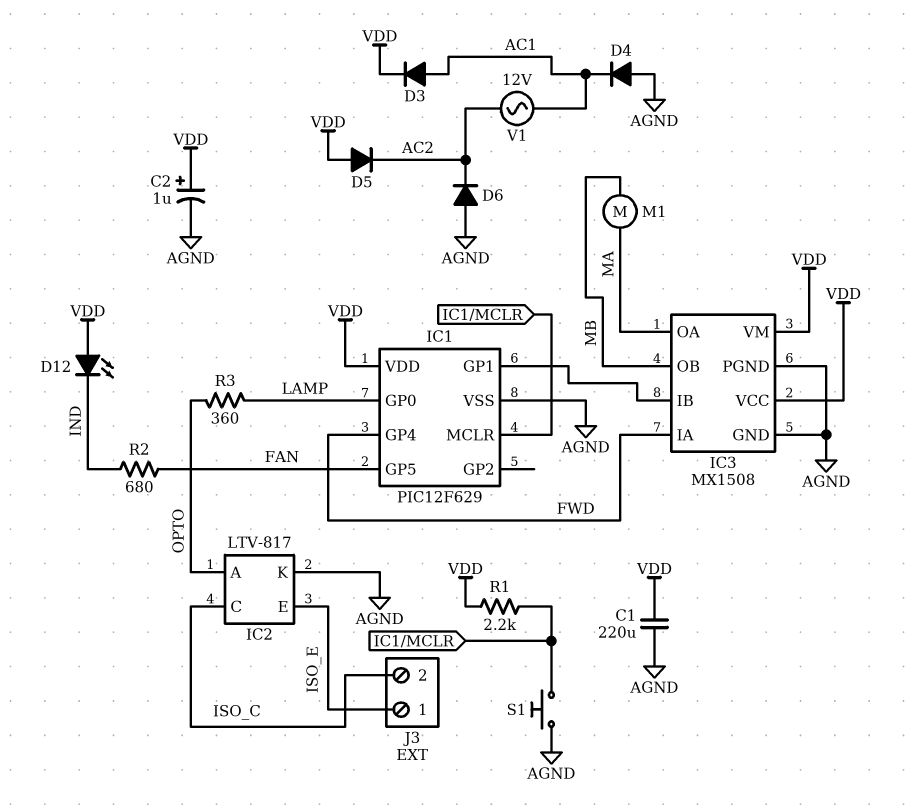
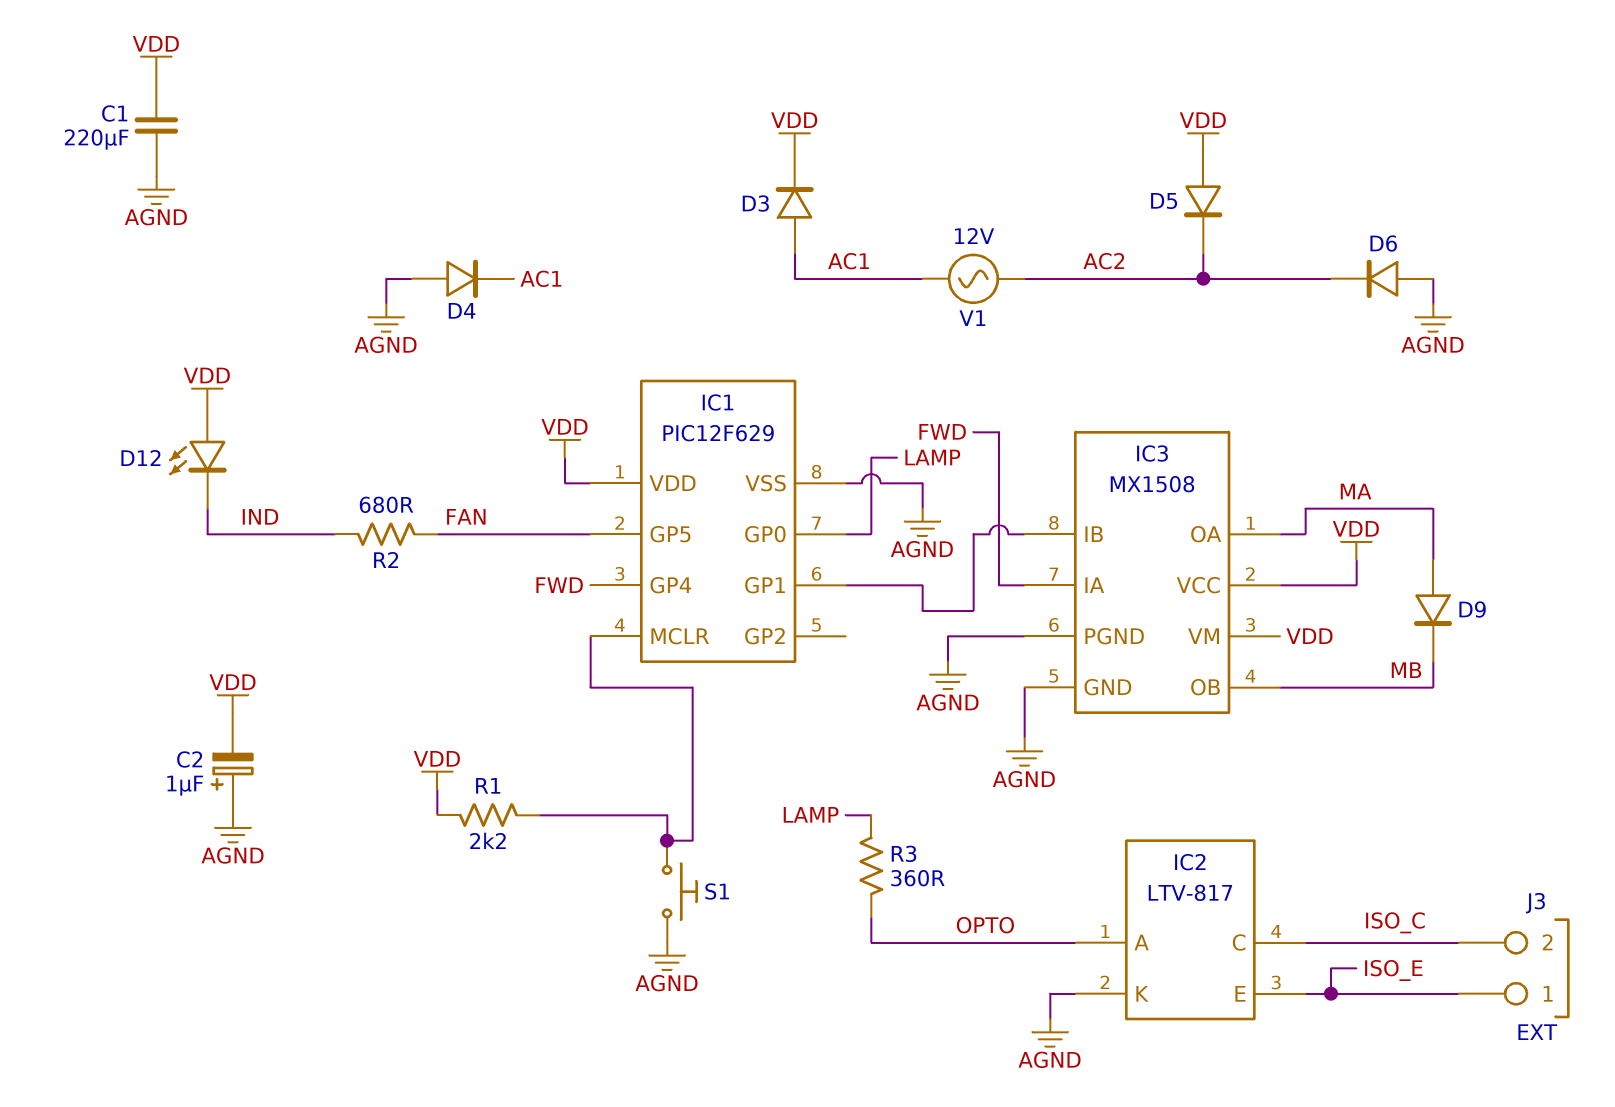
C2: 1uF (plus VDD, minus AGND) -> 1uF (plus AGND, minus VDD)
D9: none -> diode (A MA, K MB)
M1: motor (MA, MB) -> none

